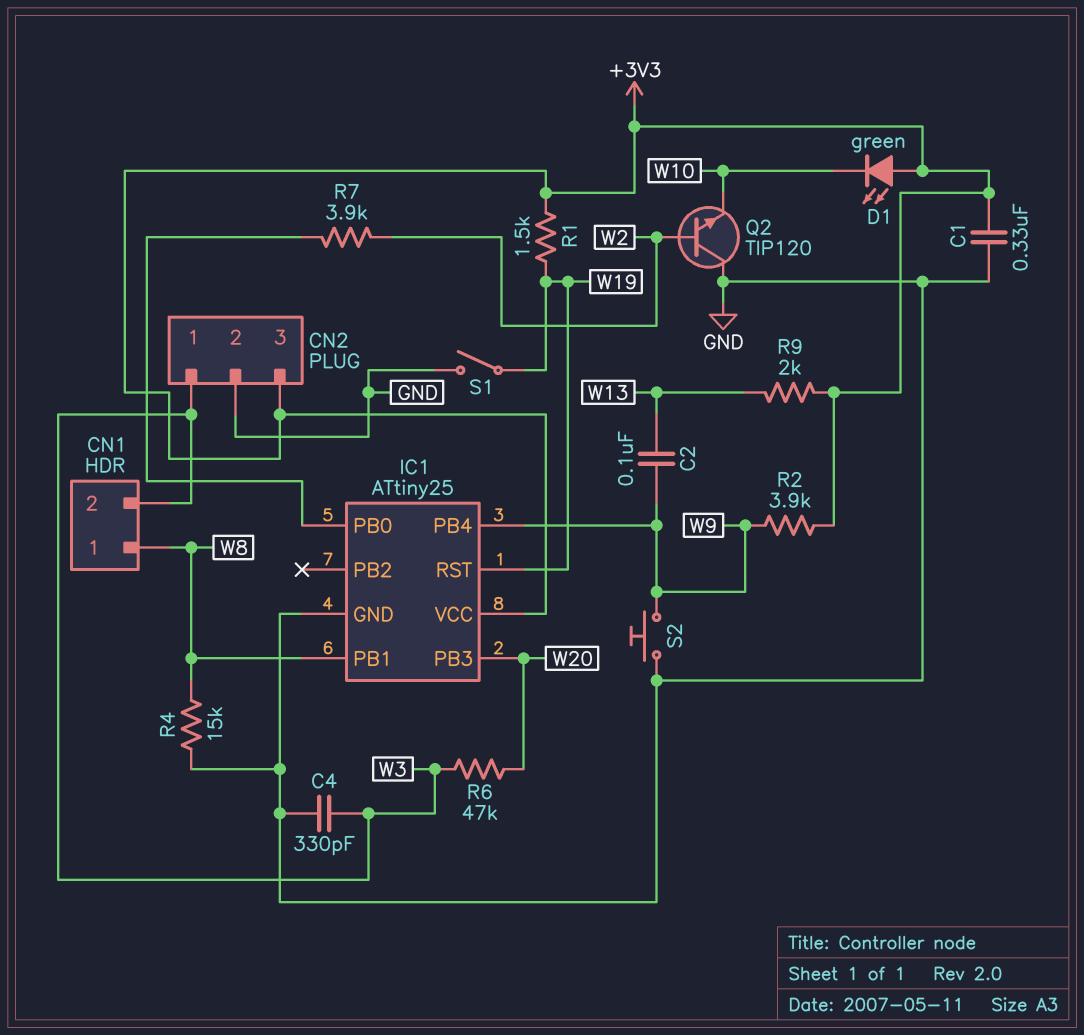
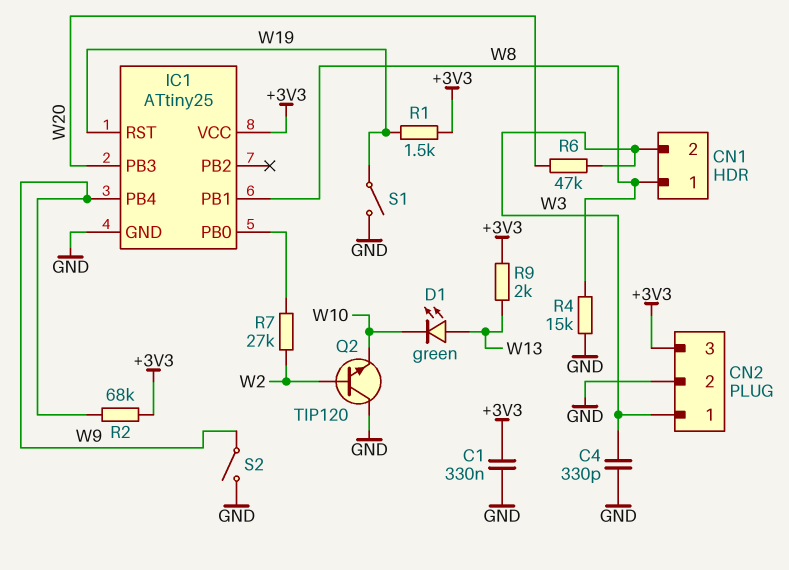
C2: 100nF (W9, W13) -> none
D1: LED green (A +3V3, K W10) -> LED green (A W13, K W10)
R2: 3.9k (+3V3, W9) -> 68k (+3V3, W9)
R7: 3.9k (IC1/PB0, W2) -> 27k (IC1/PB0, W2)
S2: button (GND, W9) -> switch (GND, W9)

